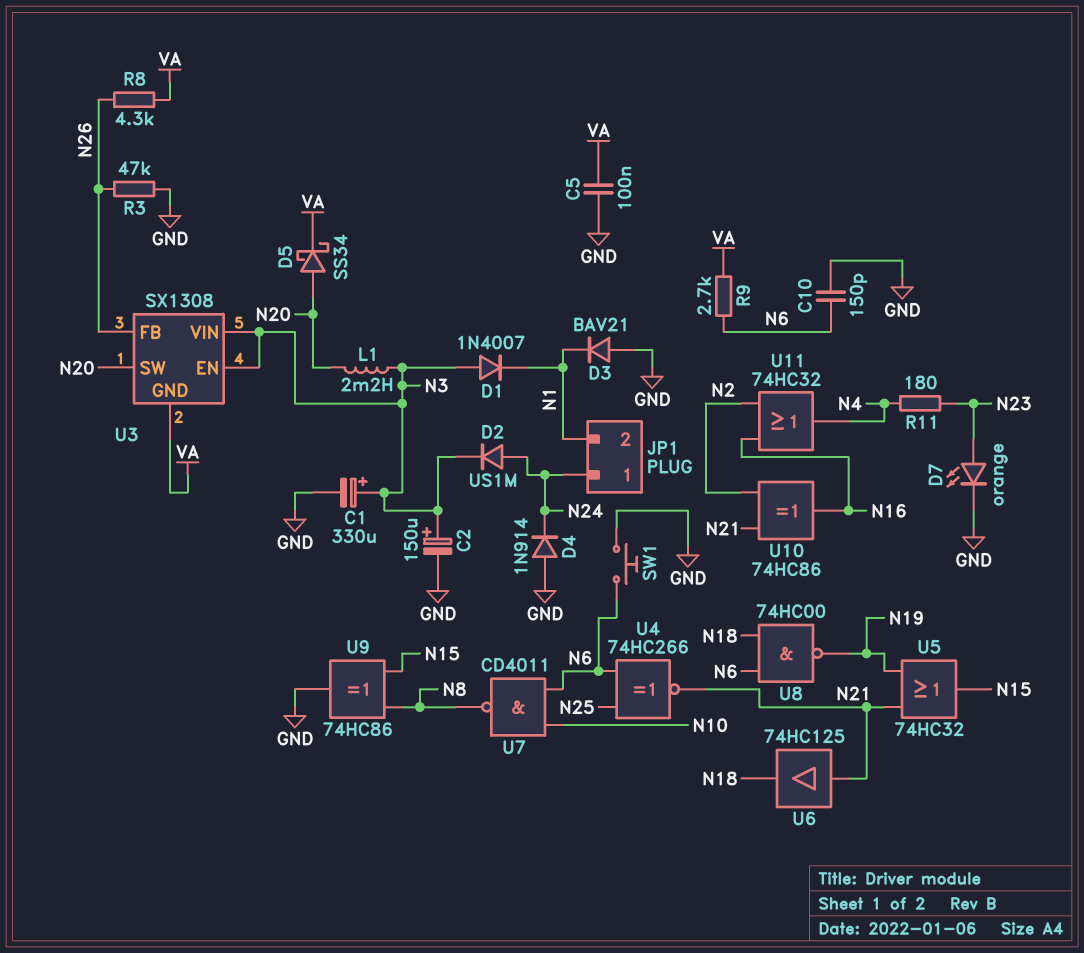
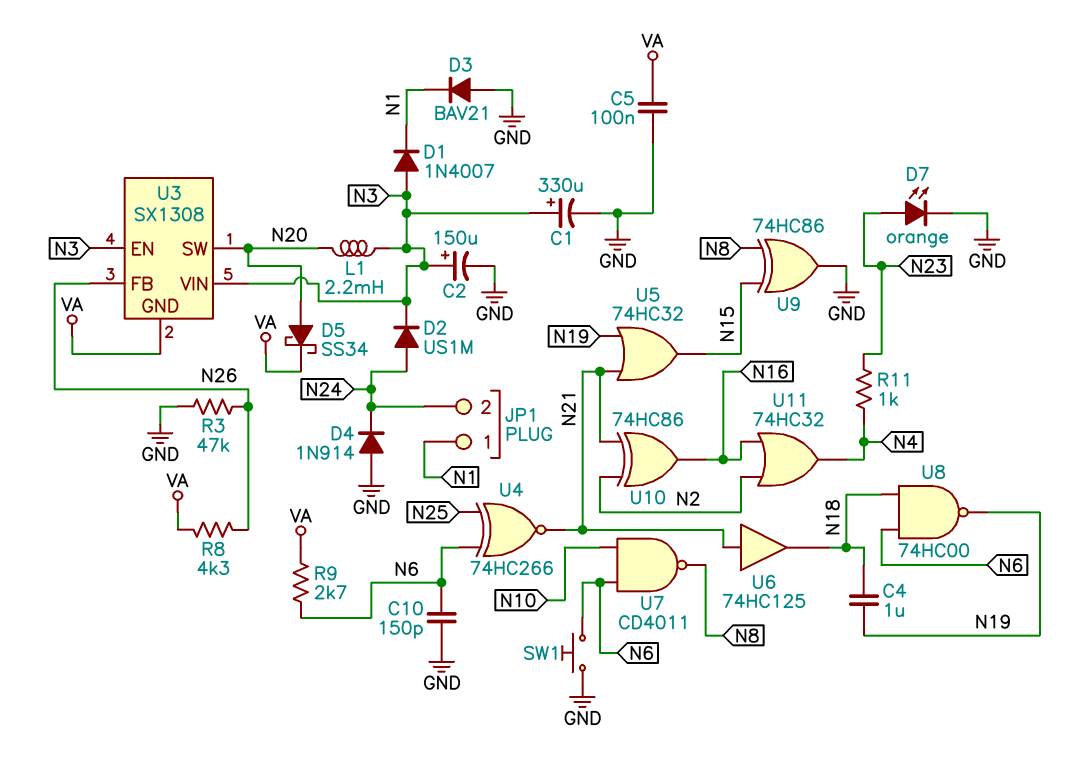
C4: none -> 1uF (N18, N19)
JP1 pin 1: N24 -> N1
JP1 pin 2: N1 -> N24
R11: 180 (N4, N23) -> 1k (N4, N23)

